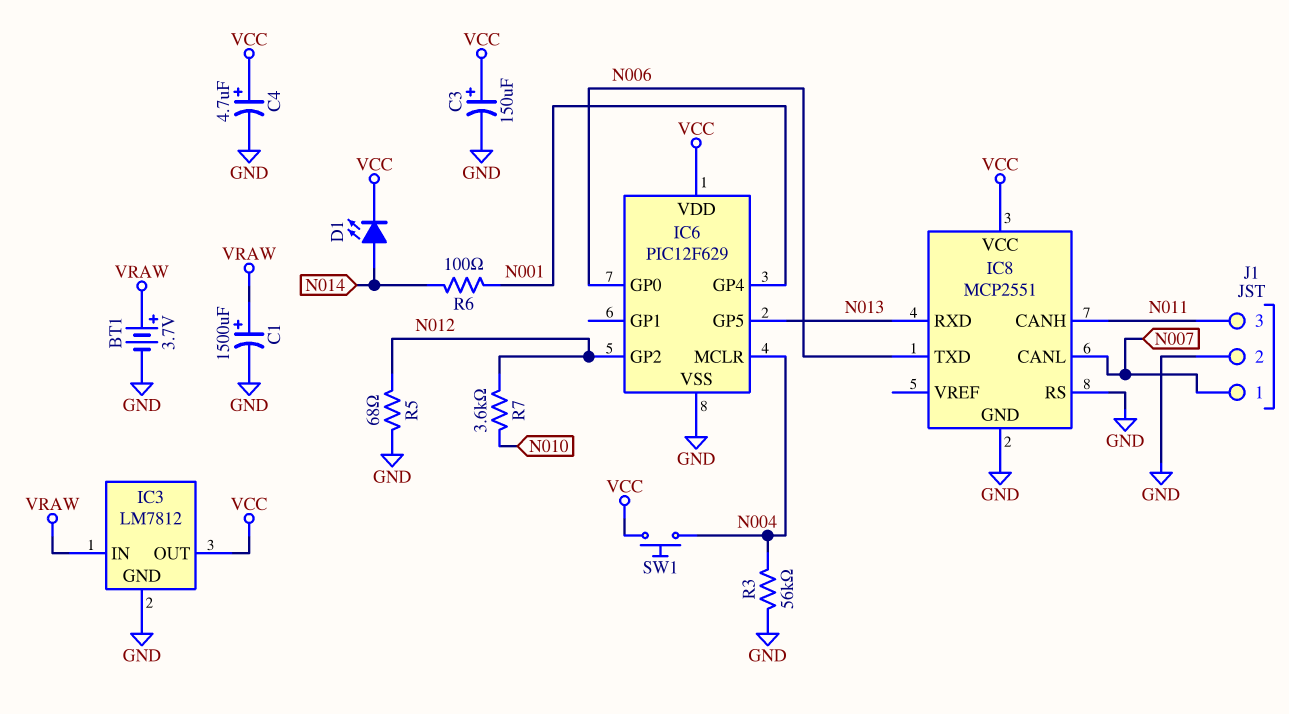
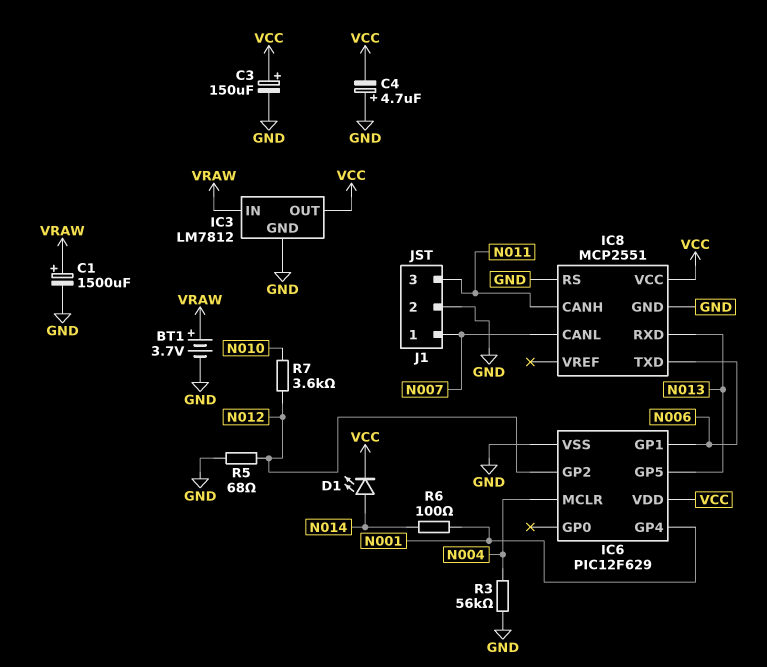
C4: 4.7uF (plus VCC, minus GND) -> 4.7uF (plus GND, minus VCC)
IC6 pin GP0: N006 -> none
IC6 pin GP1: none -> N006
SW1: button (N004, VCC) -> none

